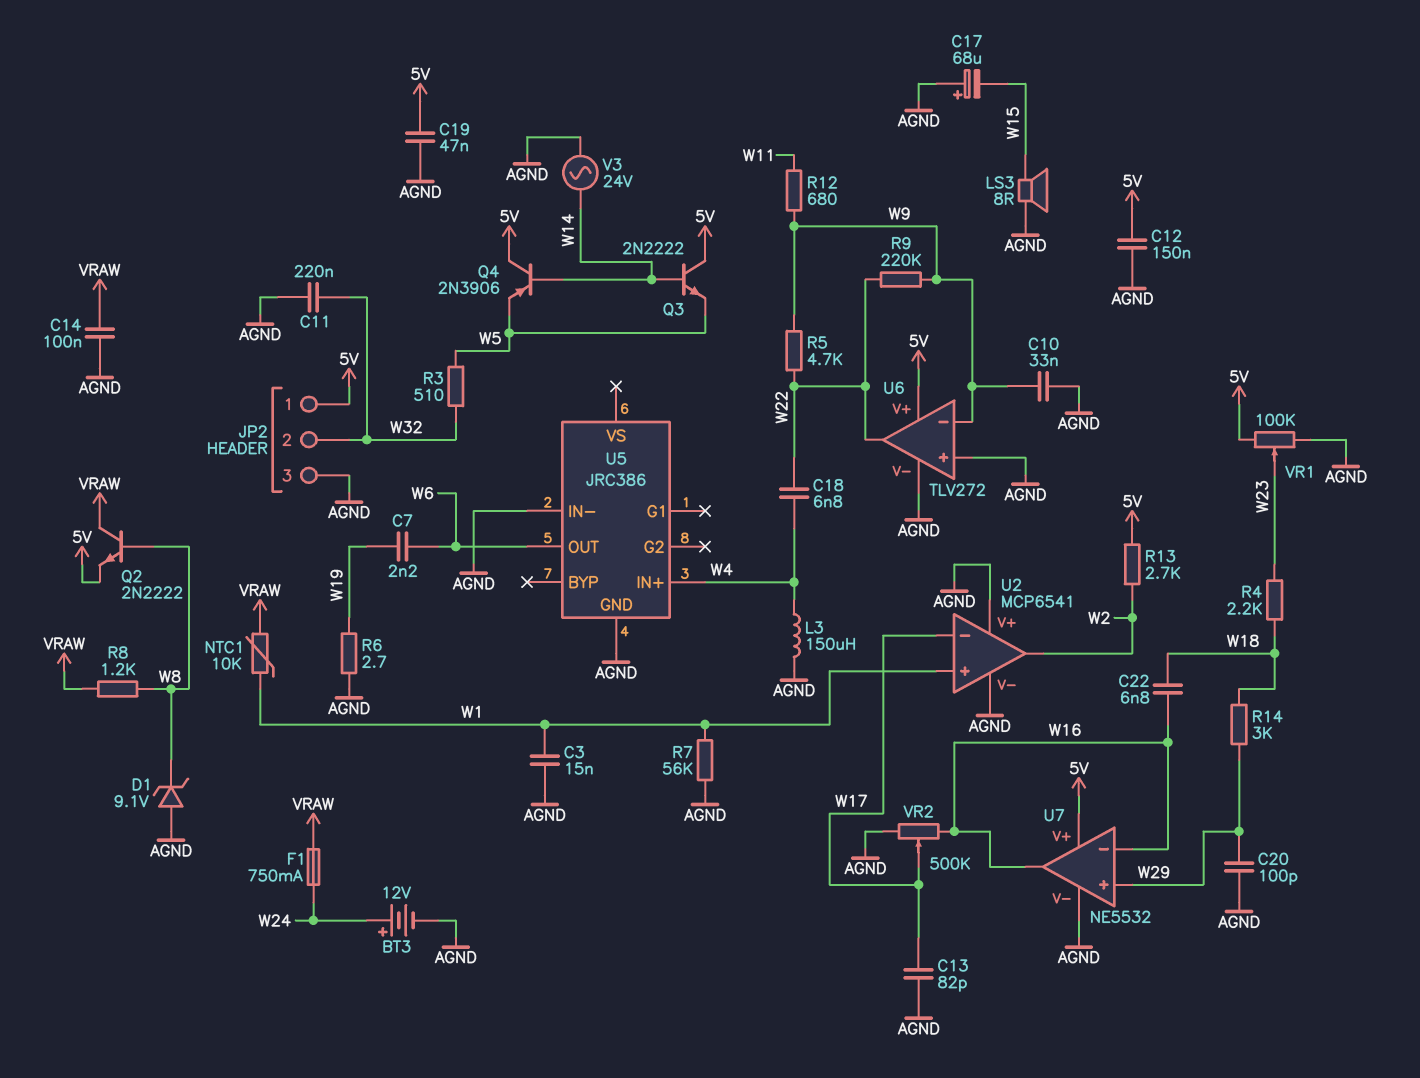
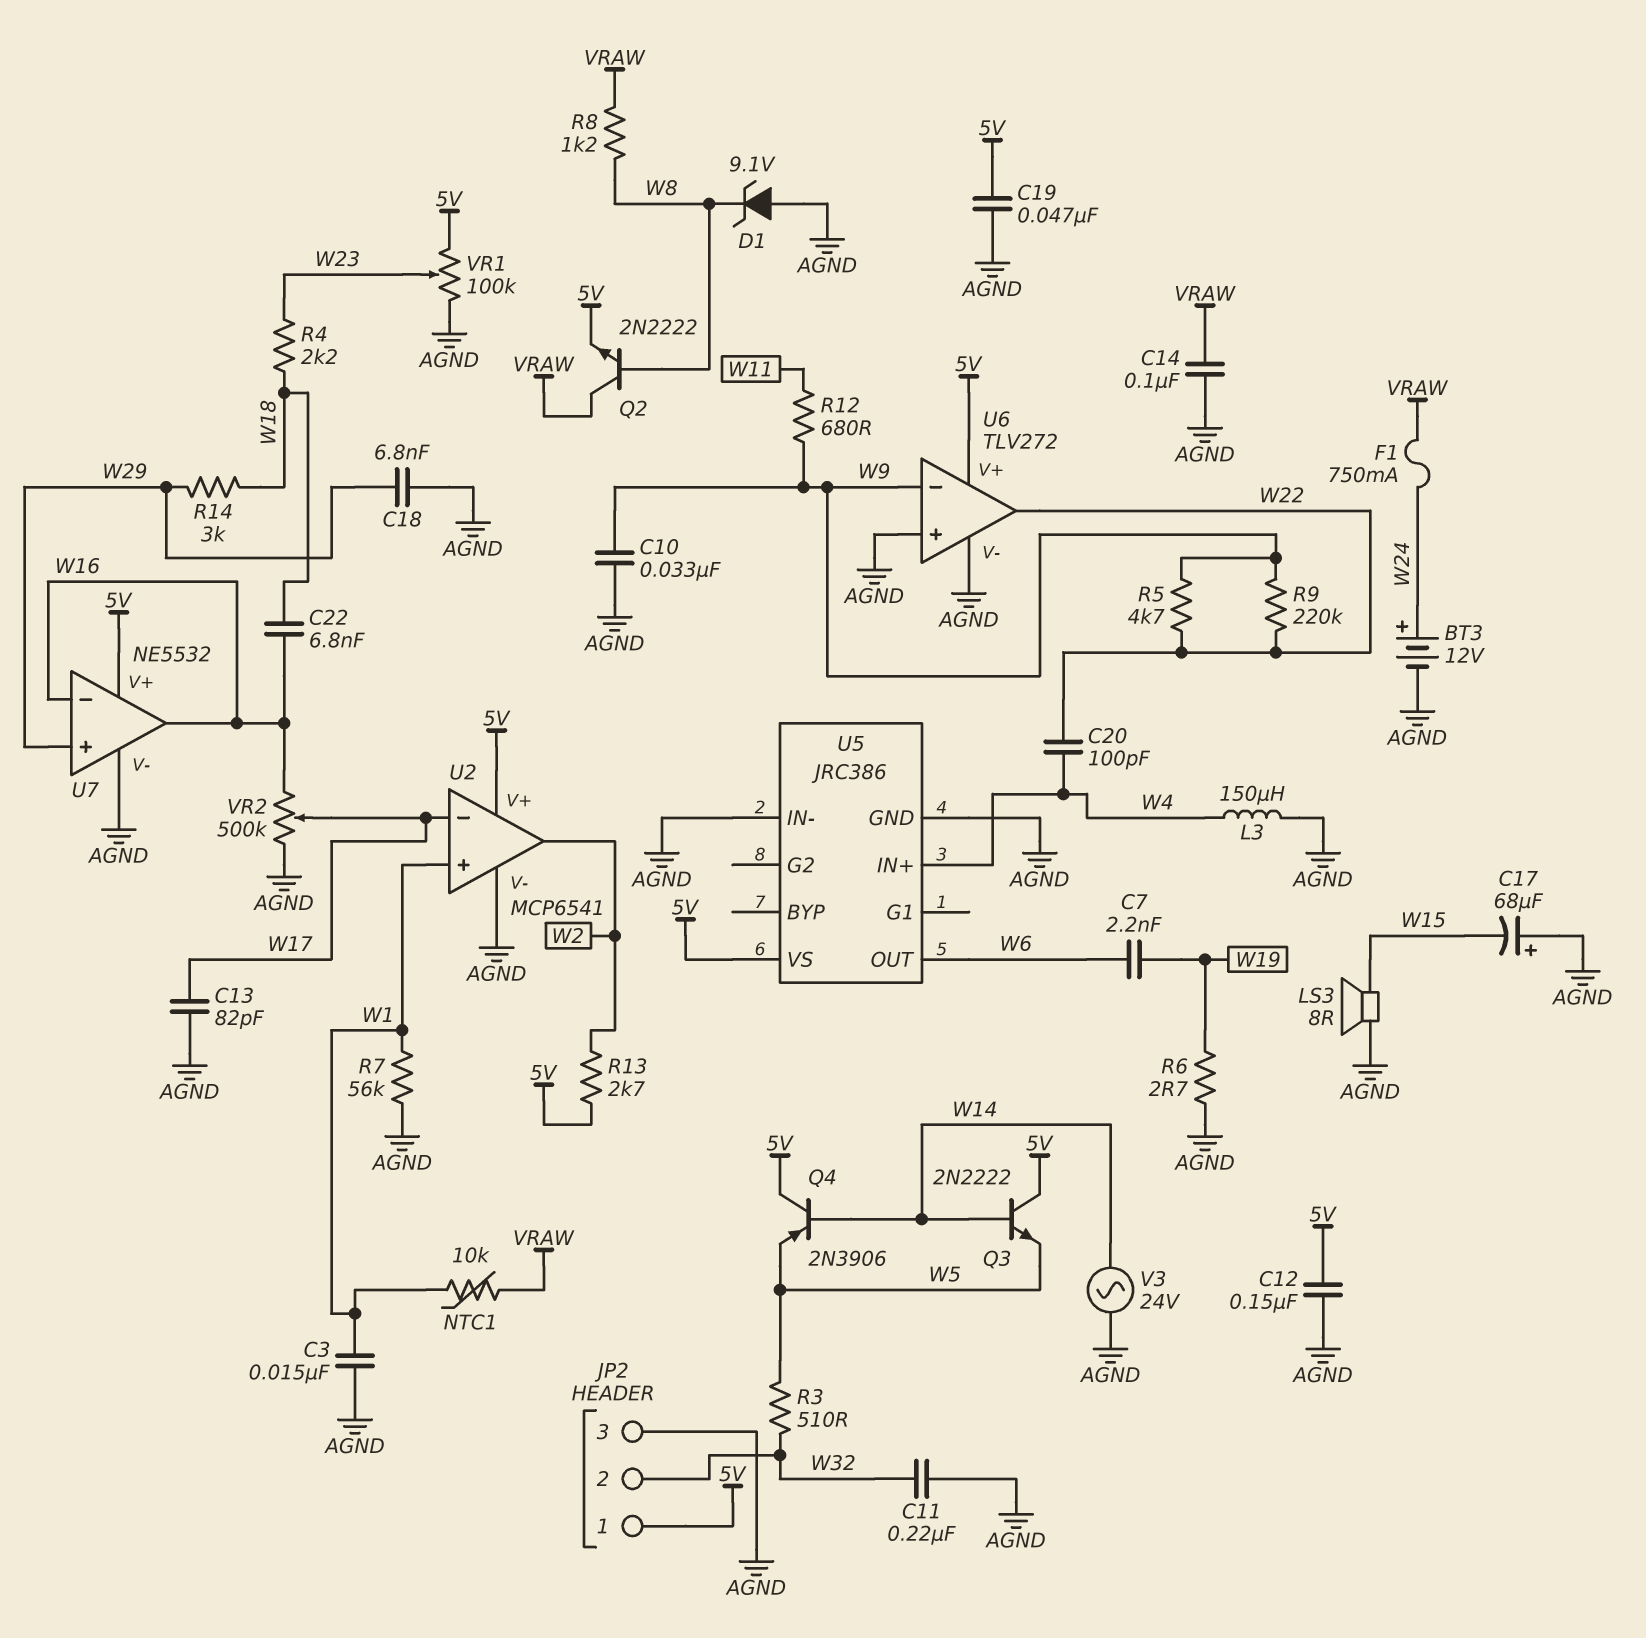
C18: 6.8nF (W4, W22) -> 6.8nF (AGND, W29)
C20: 100pF (AGND, W29) -> 100pF (W4, W22)
U2 pin V+: AGND -> 5V
U5 pin VS: none -> 5V

